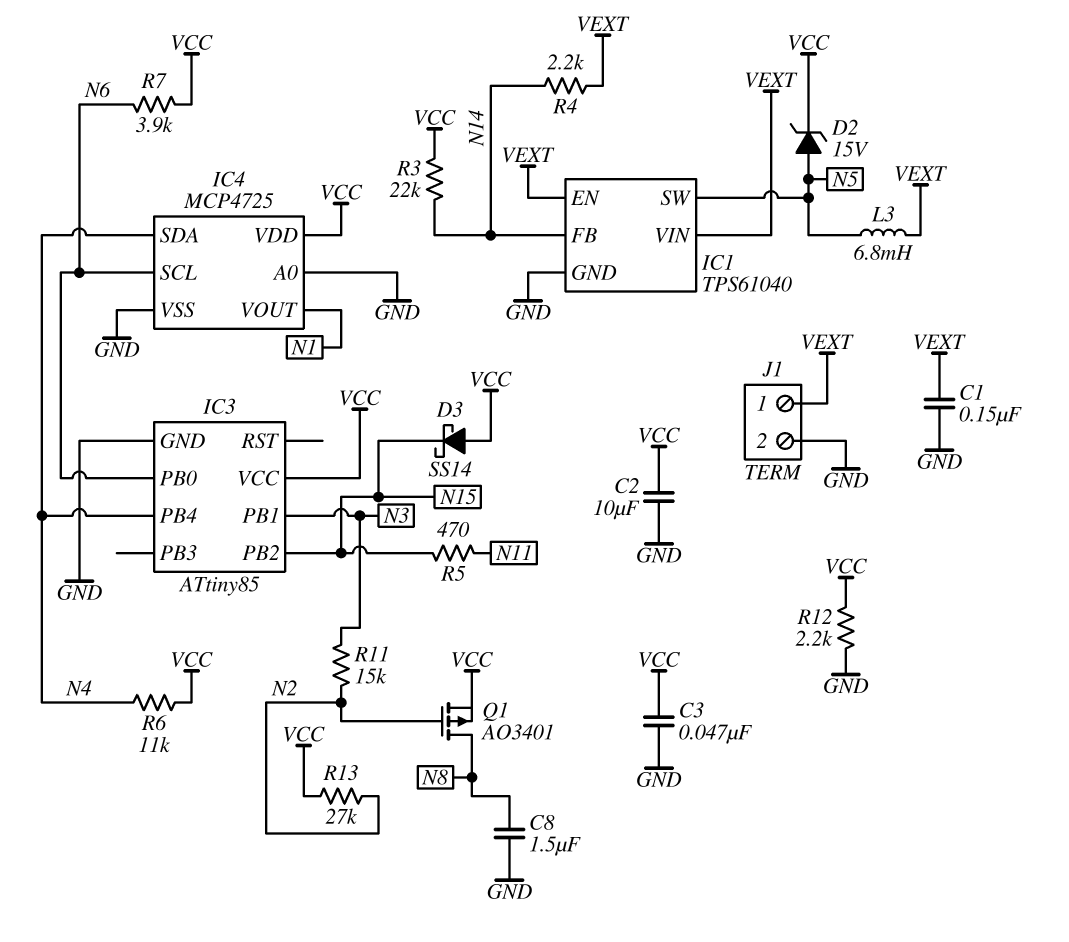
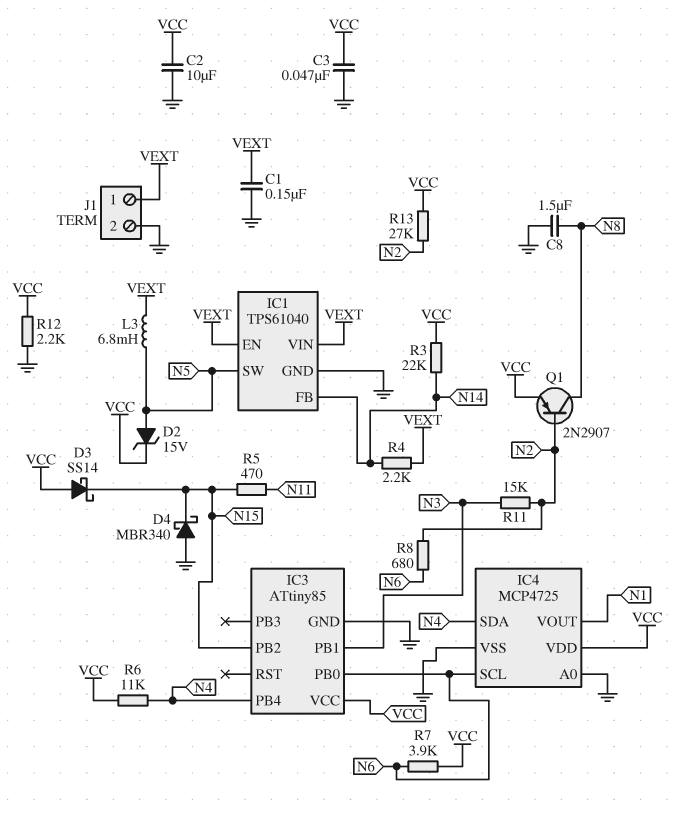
D4: none -> schottky MBR340 (A GND, K N15)
Q1: PMOS AO3401 (G N2, D N8, S VCC) -> PNP 2N2907 (B N2, C N8, E VCC)
R8: none -> 680 (N2, N6)

